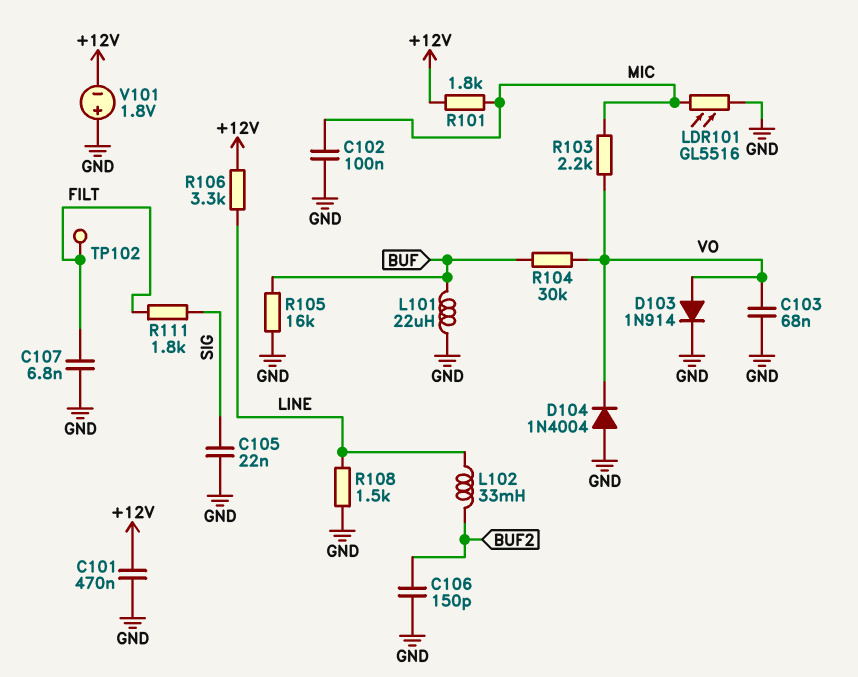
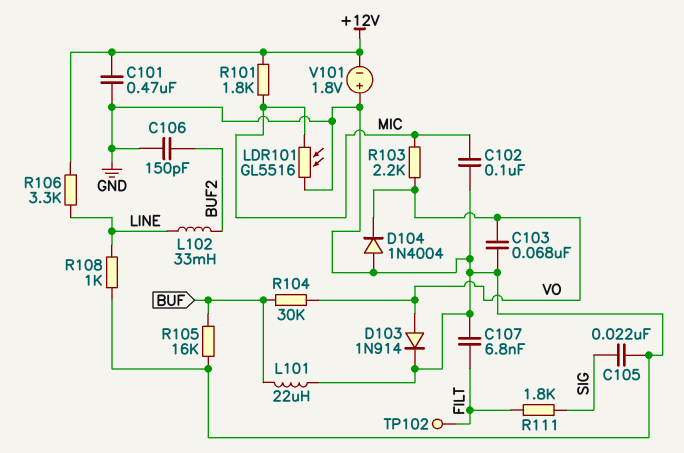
R108: 1.5k (GND, LINE) -> 1k (GND, LINE)

